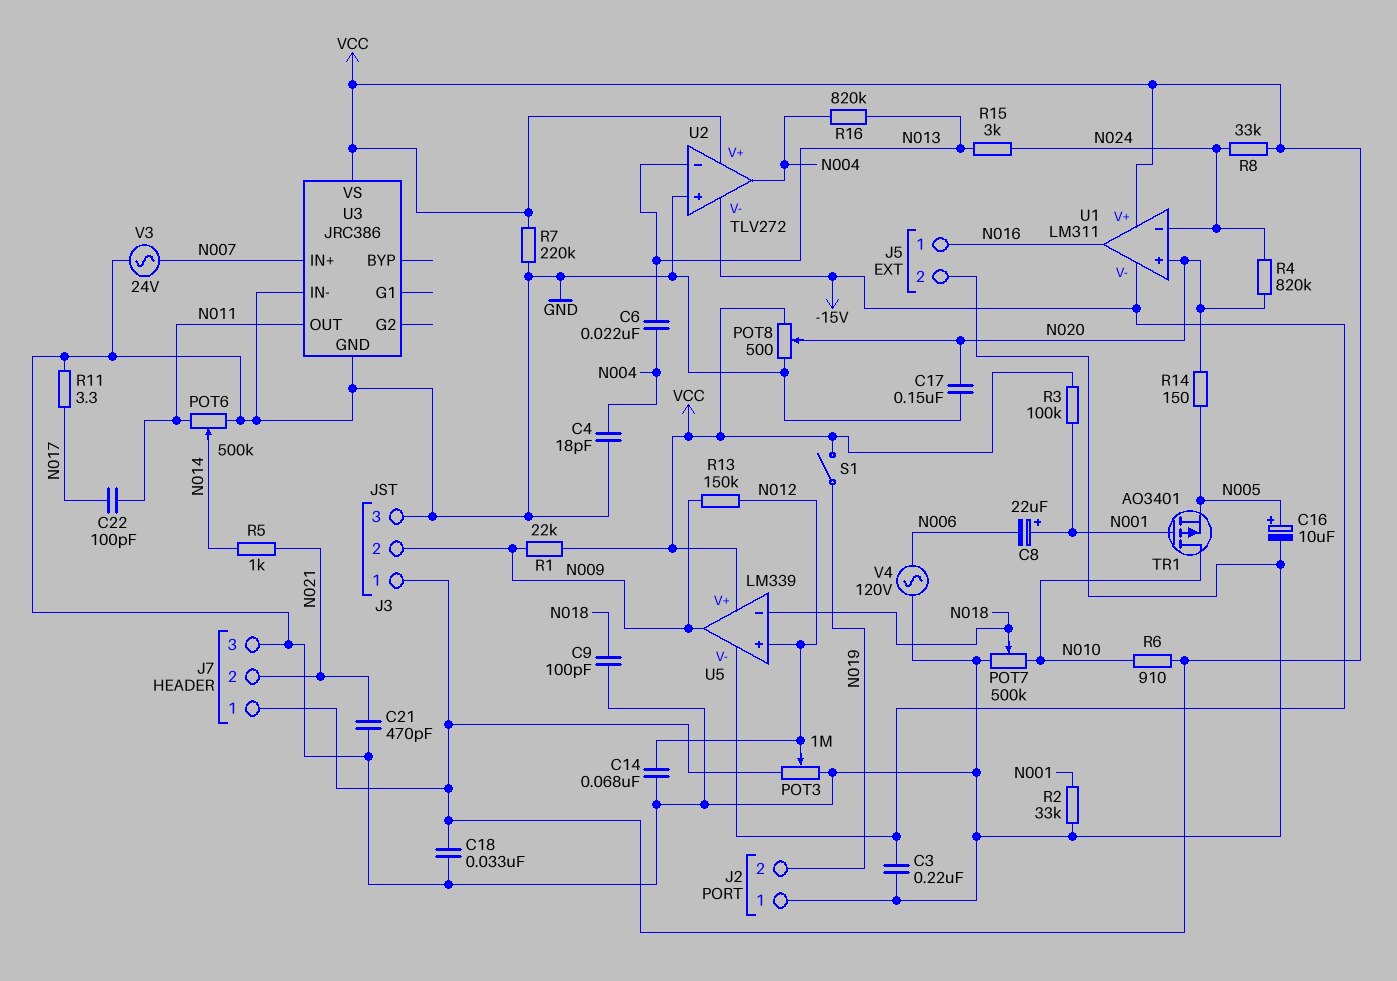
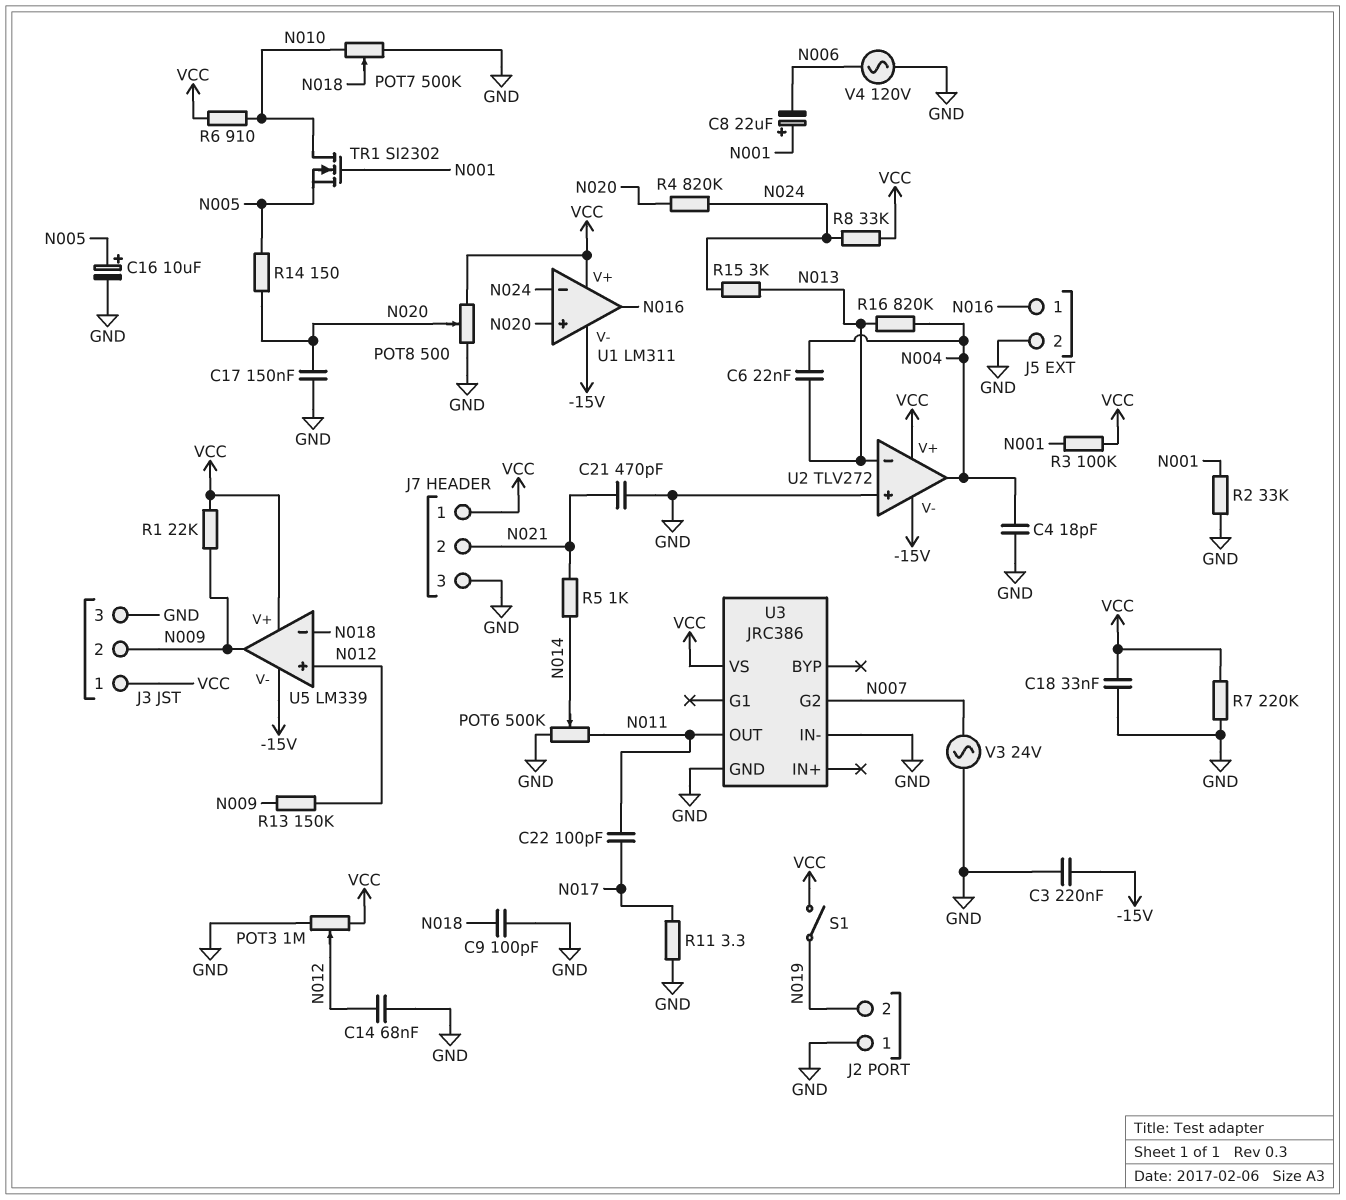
TR1: PMOS AO3401 (G N001, D N010, S N005) -> NMOS SI2302 (G N001, D N010, S N005)
U3 pin G2: none -> N007
U3 pin IN+: N007 -> none

